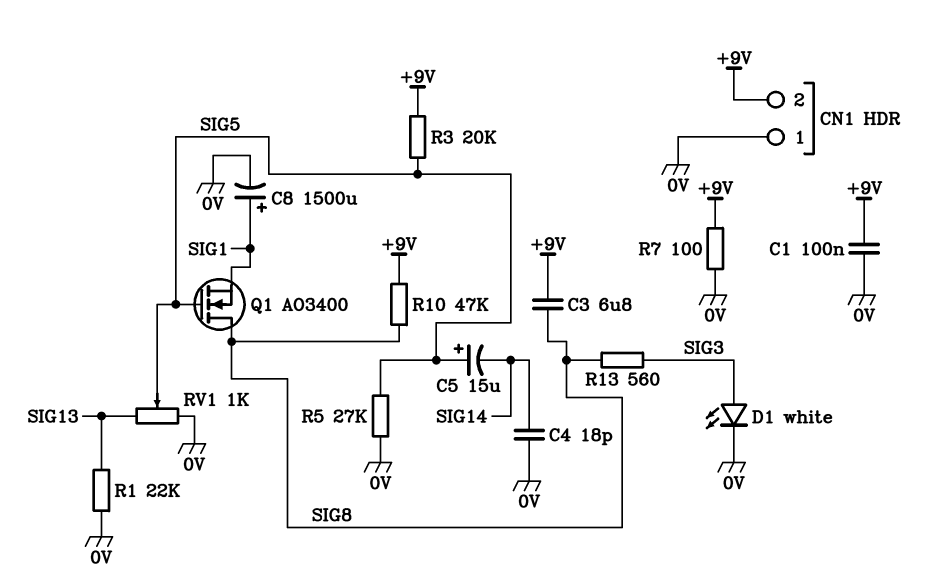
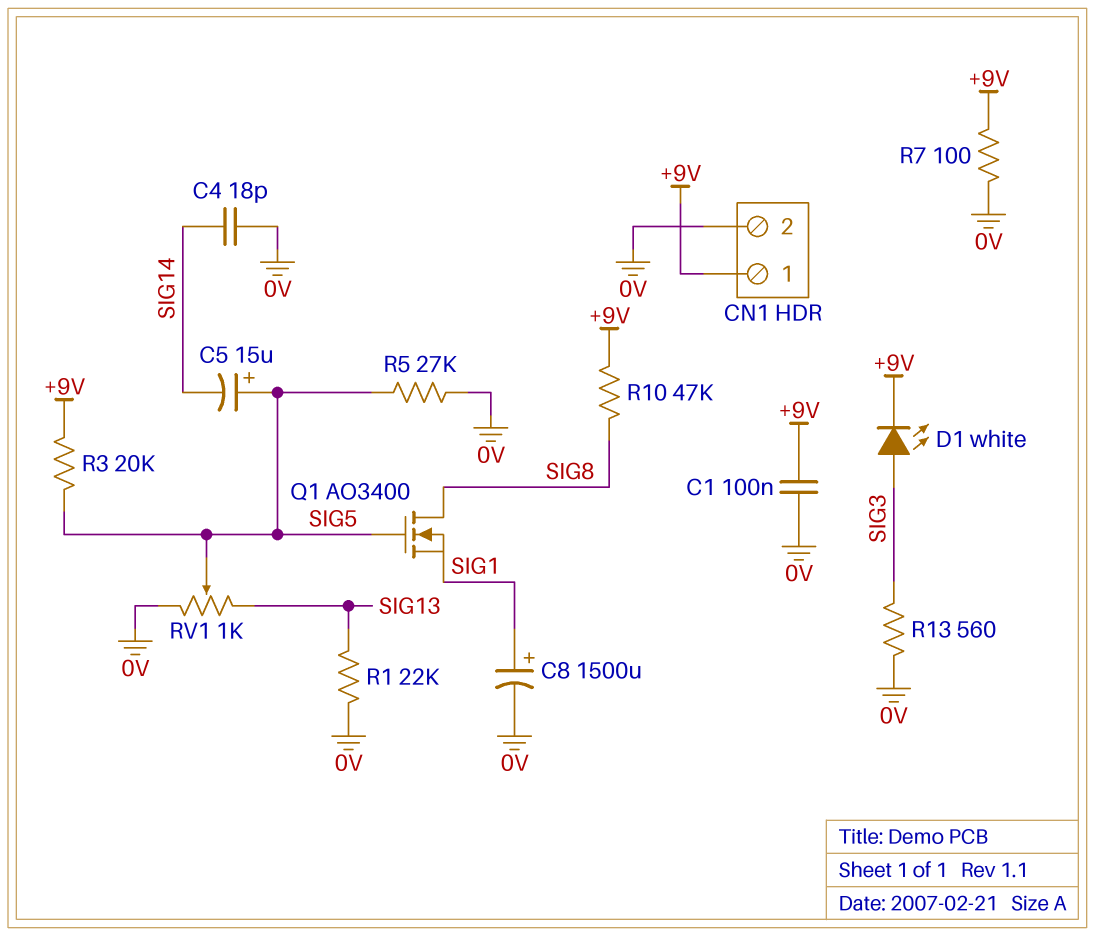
C3: 6.8uF (+9V, SIG8) -> none
CN1 pin 1: 0V -> +9V
CN1 pin 2: +9V -> 0V
D1: LED white (A SIG3, K 0V) -> LED white (A SIG3, K +9V)
R13: 560 (SIG3, SIG8) -> 560 (0V, SIG3)

